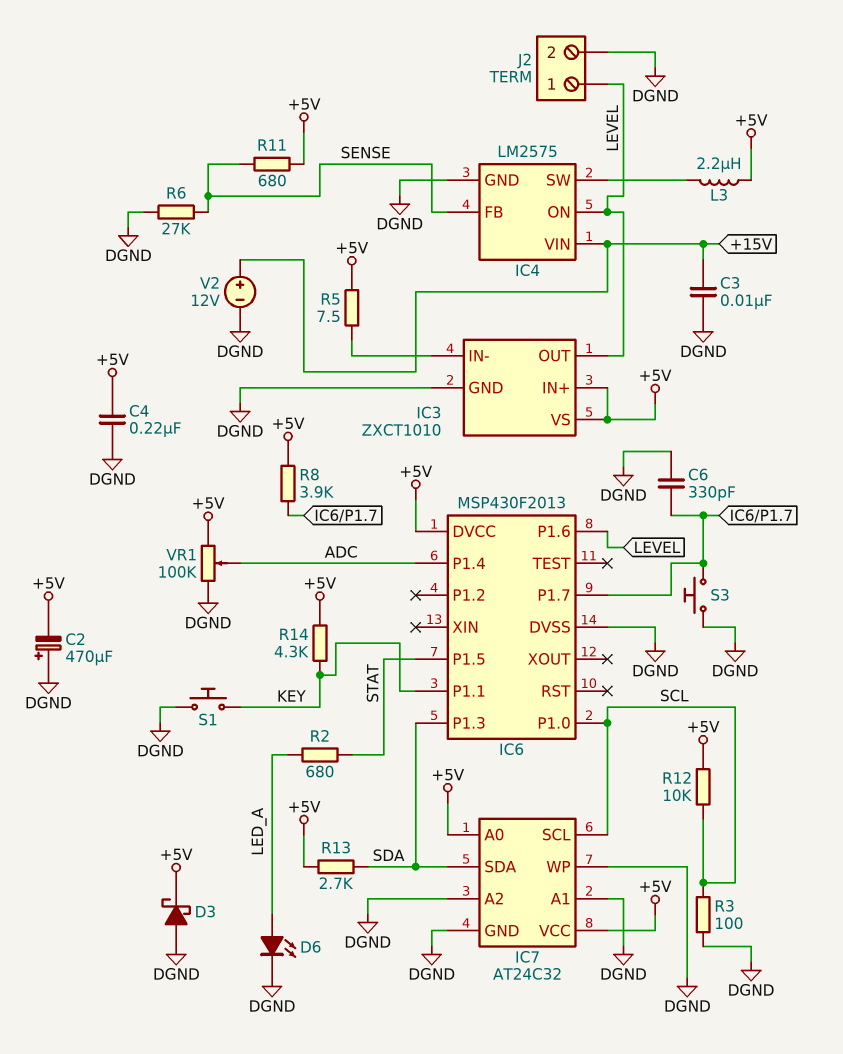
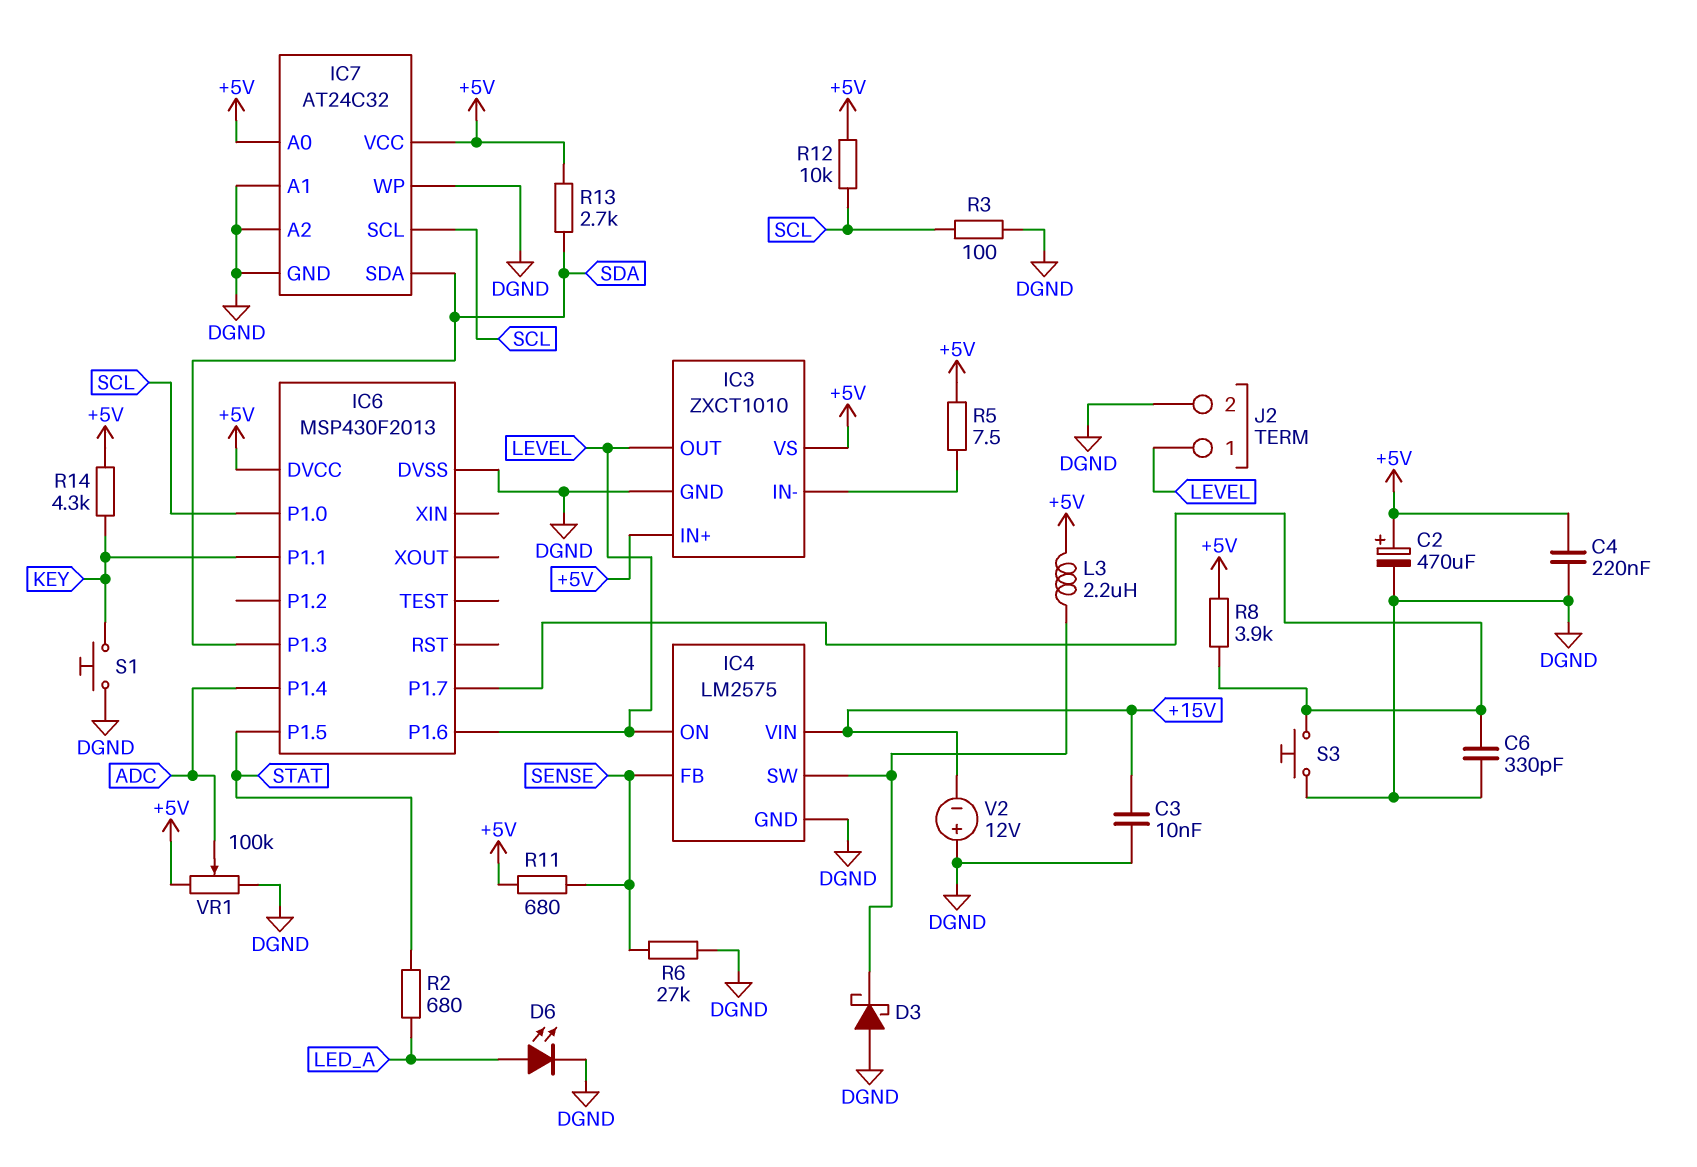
C2: 470uF (plus DGND, minus +5V) -> 470uF (plus +5V, minus DGND)
D3: schottky (A DGND, K +5V) -> schottky (A DGND, K IC4/SW)
V2: 12V (plus +15V, minus DGND) -> 12V (plus DGND, minus +15V)

